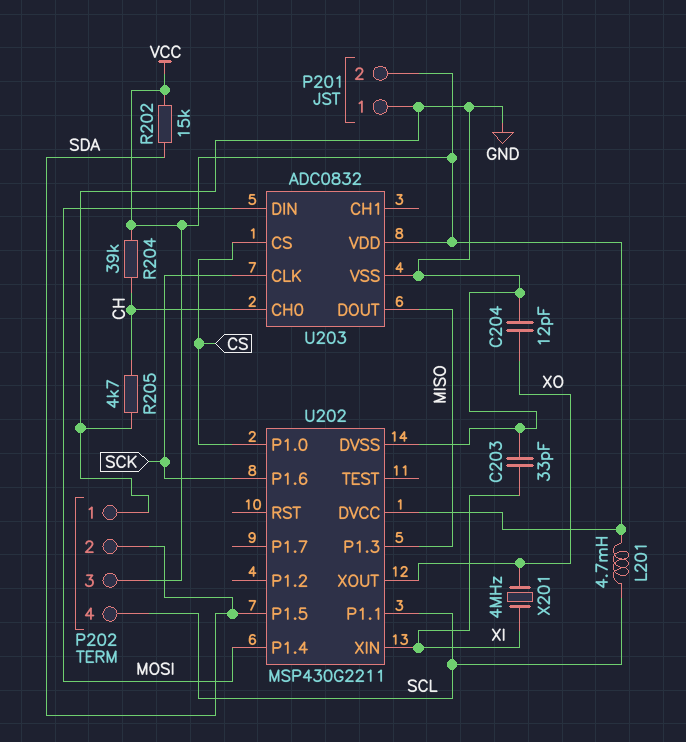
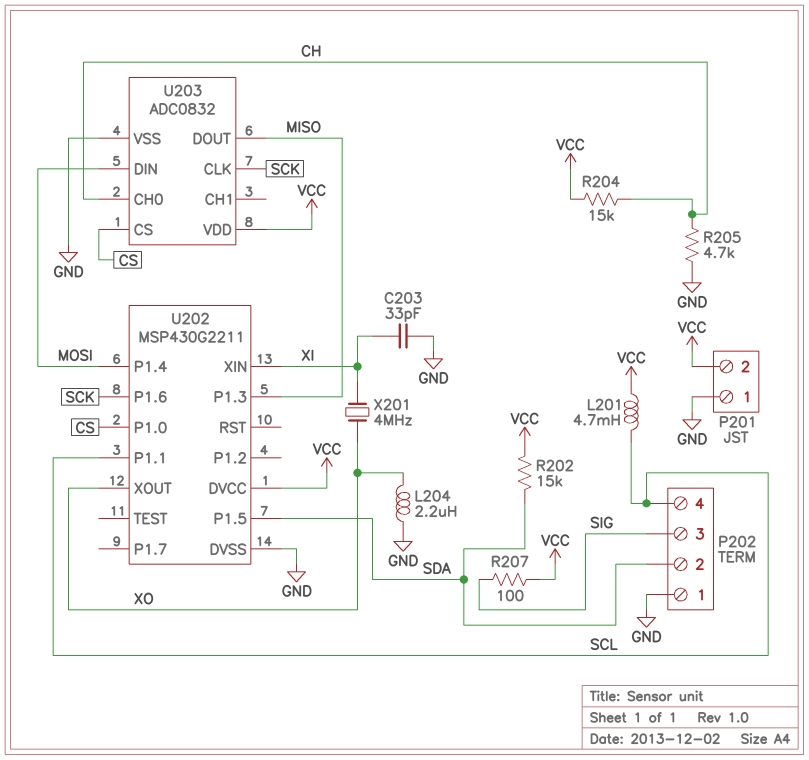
C204: 12pF (GND, XO) -> none
L204: none -> 2.2uH (GND, XO)
P202 pin 3: VCC -> SIG
R204: 39k (CH, VCC) -> 15k (CH, VCC)
R207: none -> 100 (SIG, VCC)

